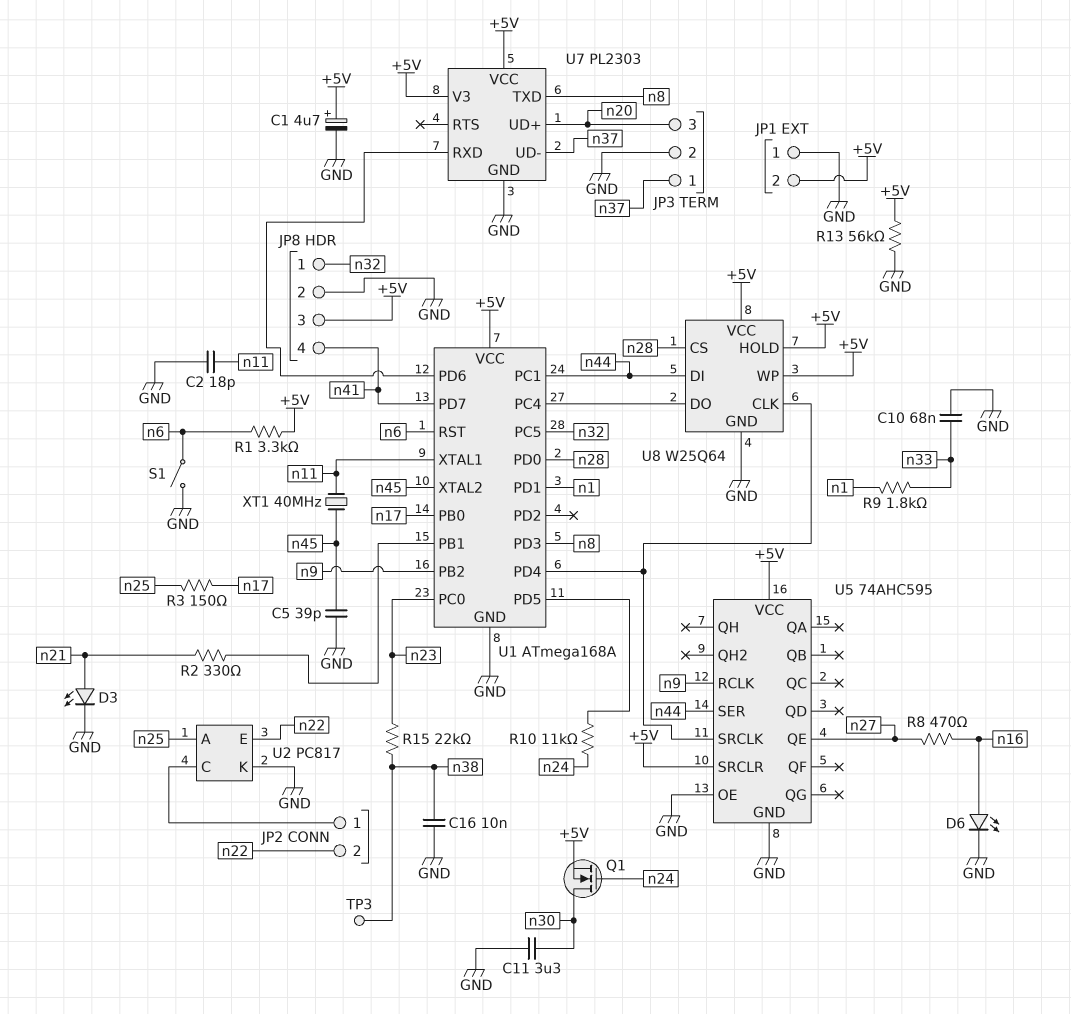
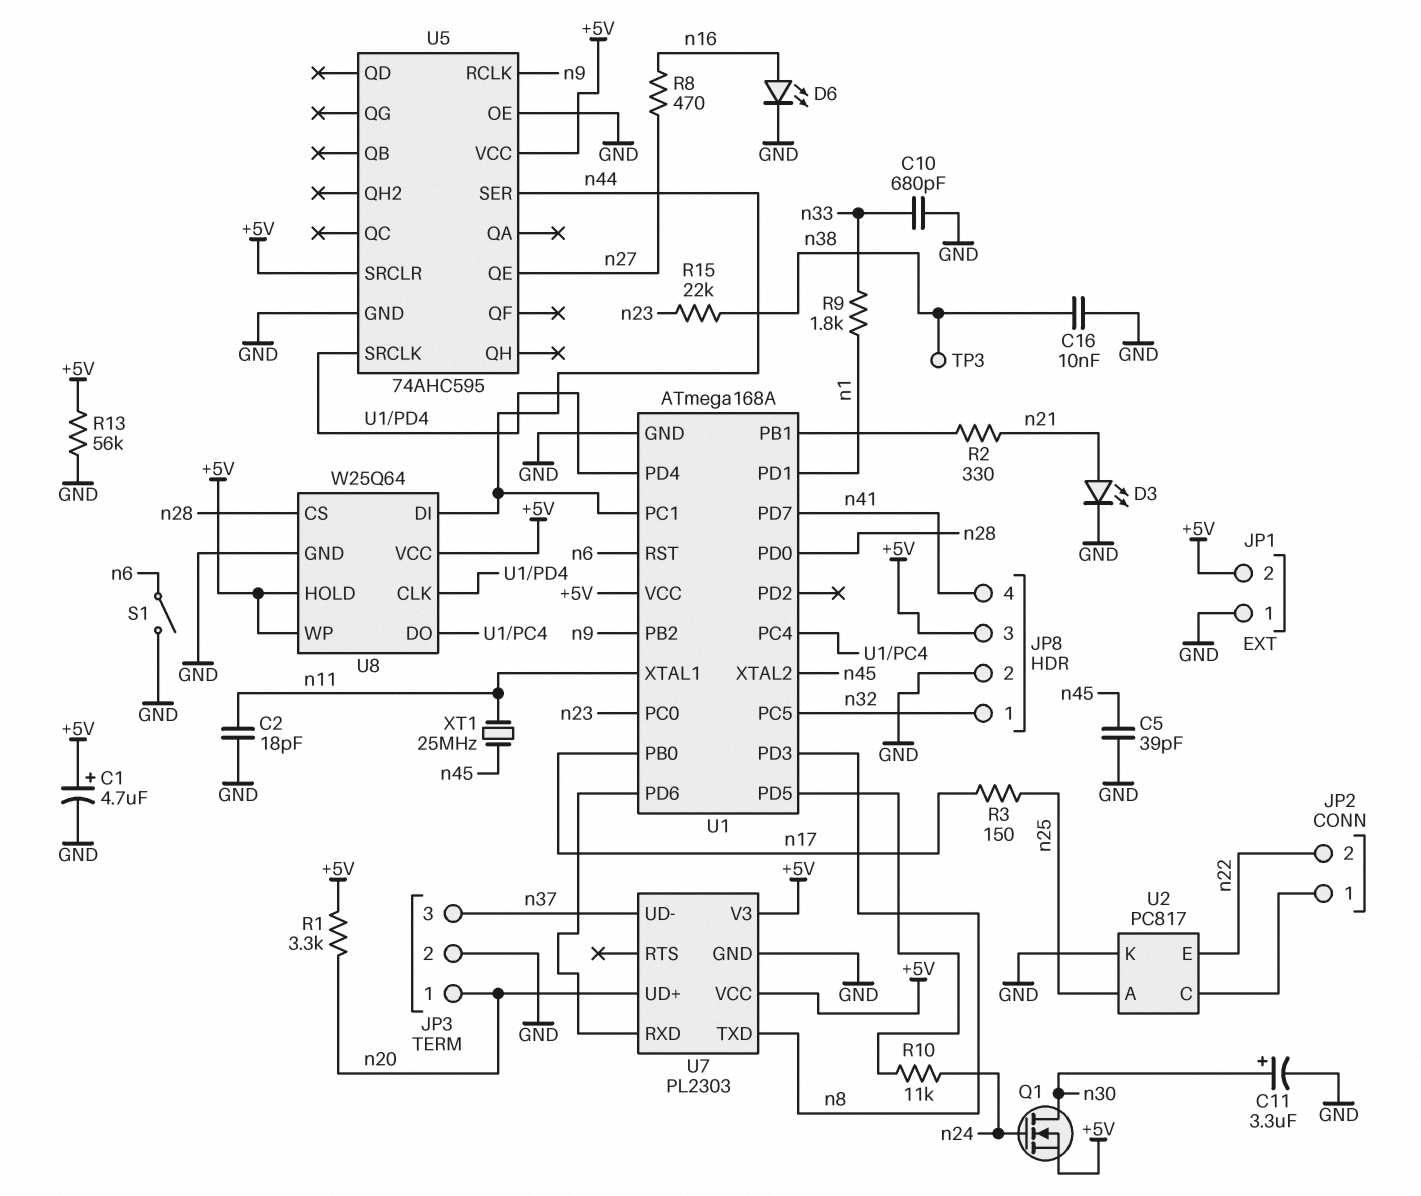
C10: 68nF (GND, n33) -> 680pF (GND, n33)
C11: 3.3uF (GND, n30) -> 3.3uF (plus n30, minus GND)
JP3 pin 1: n37 -> n20
JP3 pin 3: n20 -> n37
R1: 3.3k (+5V, n6) -> 3.3k (+5V, n20)
XT1: 40MHz (n11, n45) -> 25MHz (n11, n45)

